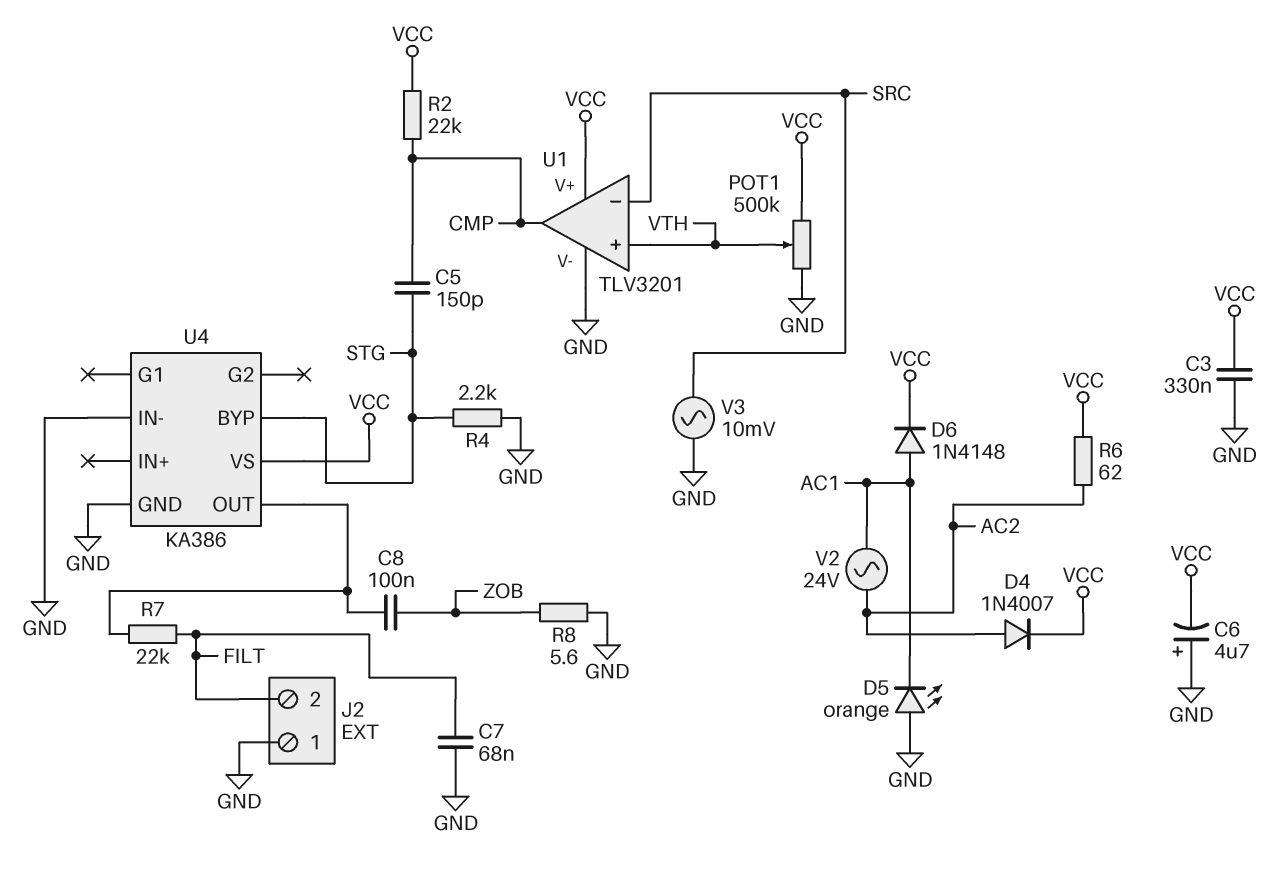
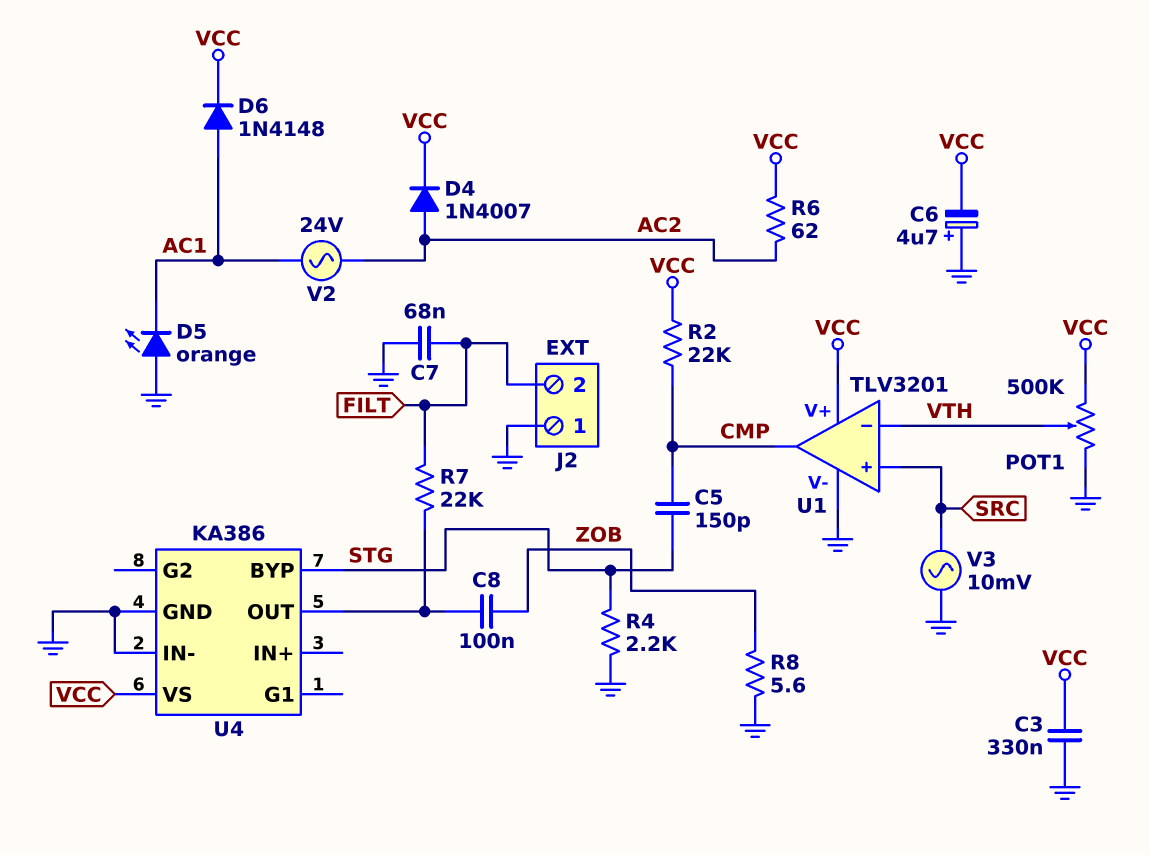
U1 pin in+: VTH -> SRC
U1 pin in-: SRC -> VTH

